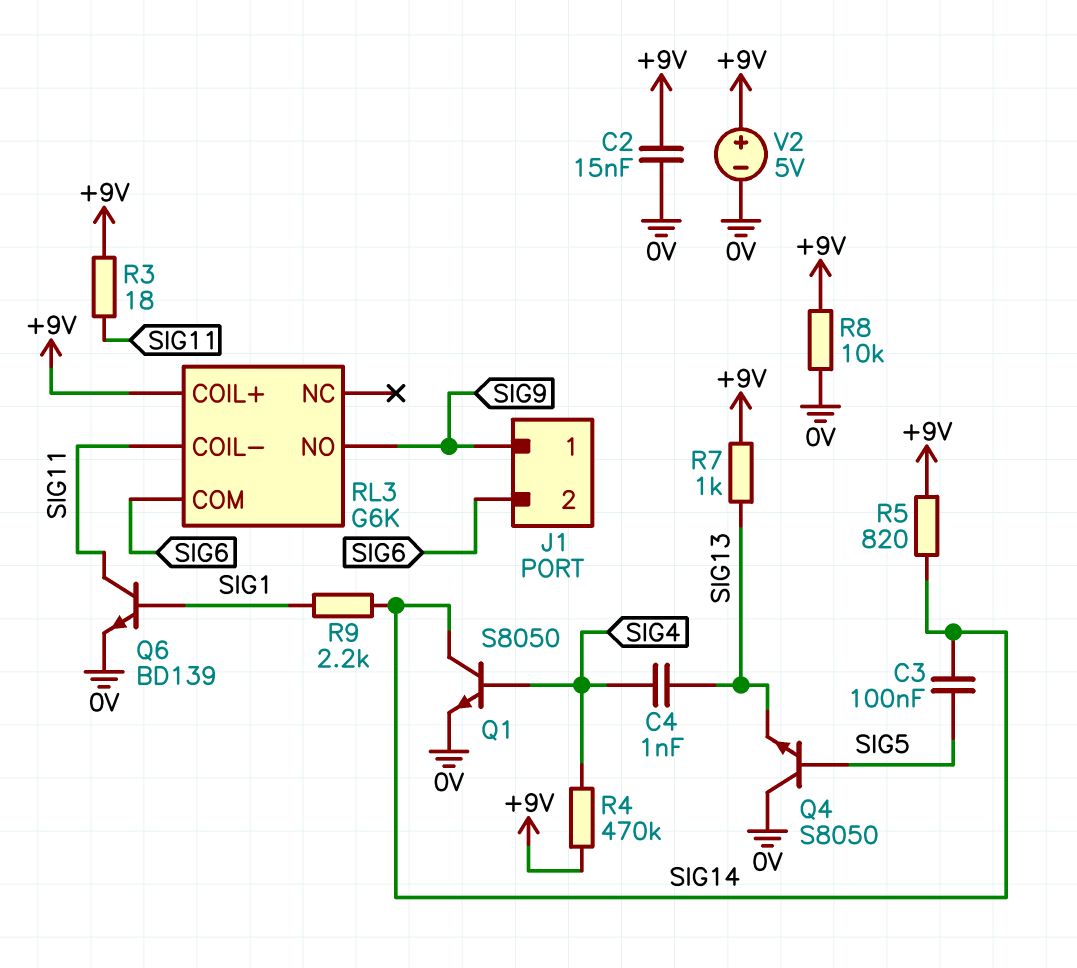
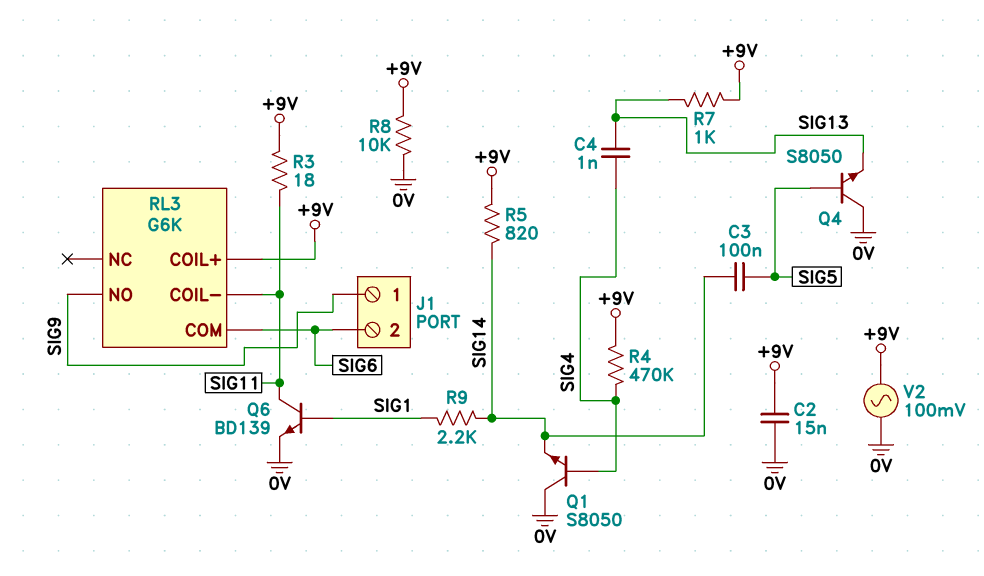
Q1: NPN S8050 (B SIG4, C SIG14, E 0V) -> NPN S8050 (B SIG4, C 0V, E SIG14)
V2: 5V (plus +9V, minus 0V) -> AC 100mV (+9V, 0V)

